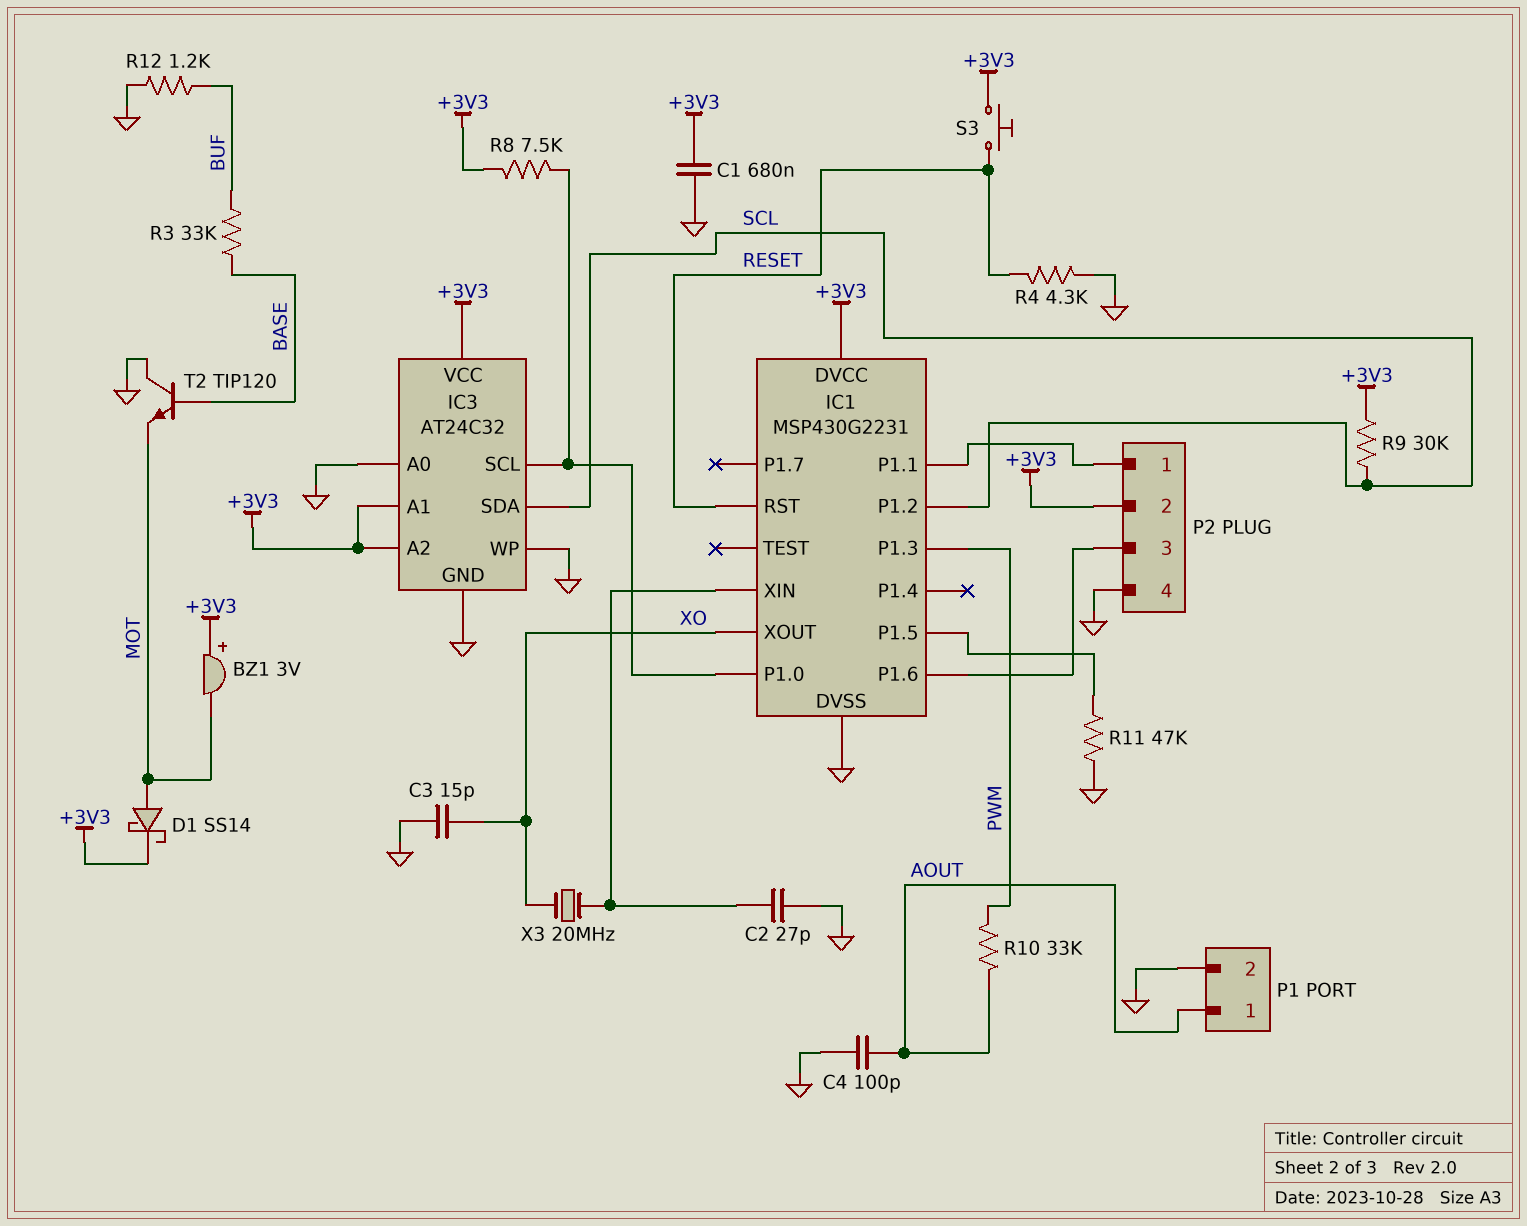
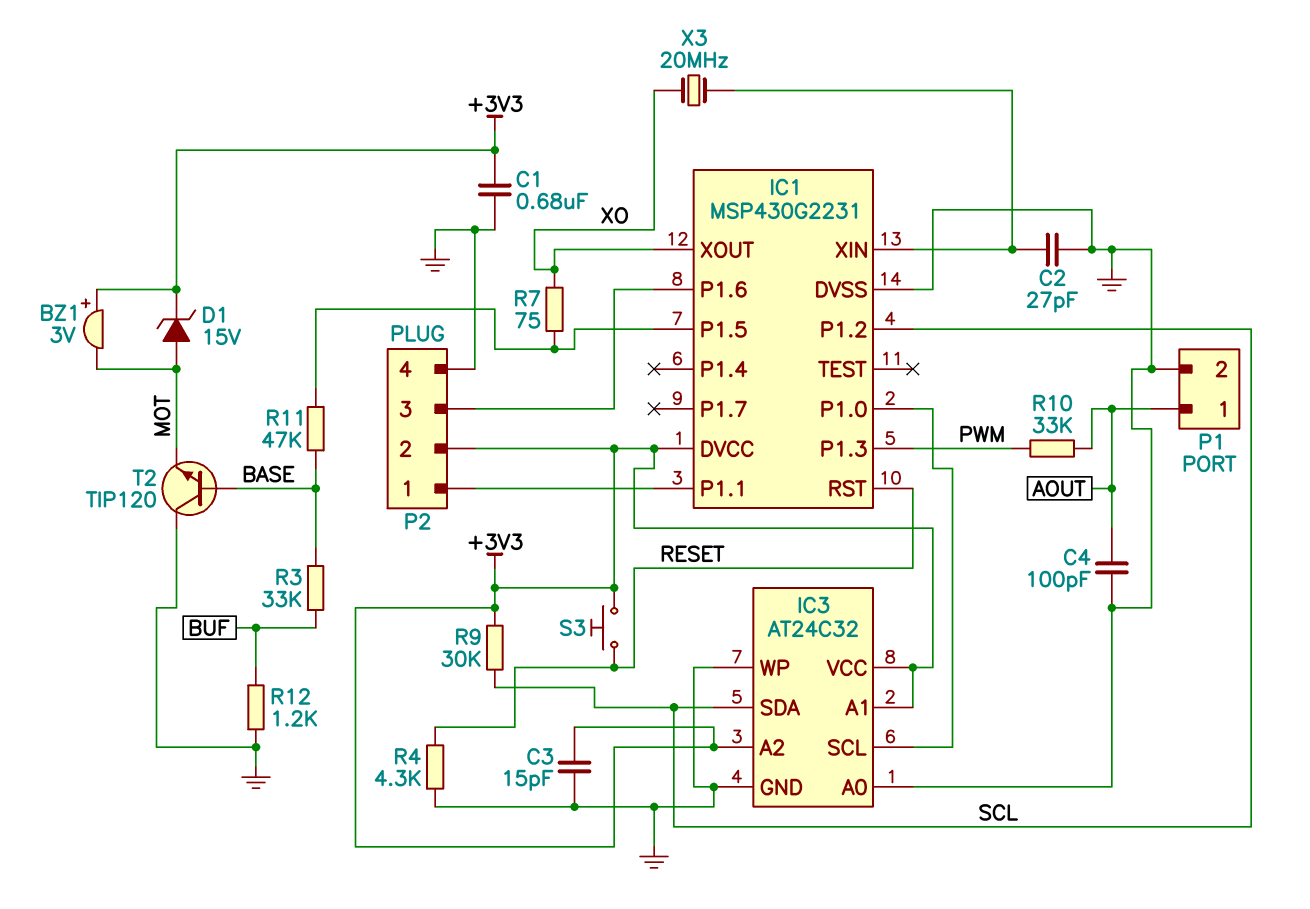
C3: 15pF (GND, XO) -> 15pF (+3V3, GND)
D1: schottky SS14 (A MOT, K +3V3) -> zener 15V (A MOT, K +3V3)
R7: none -> 75 (IC1/P1.5, XO)
R8: 7.5k (+3V3, IC1/P1.0) -> none
R11: 47k (GND, IC1/P1.5) -> 47k (BASE, IC1/P1.5)

